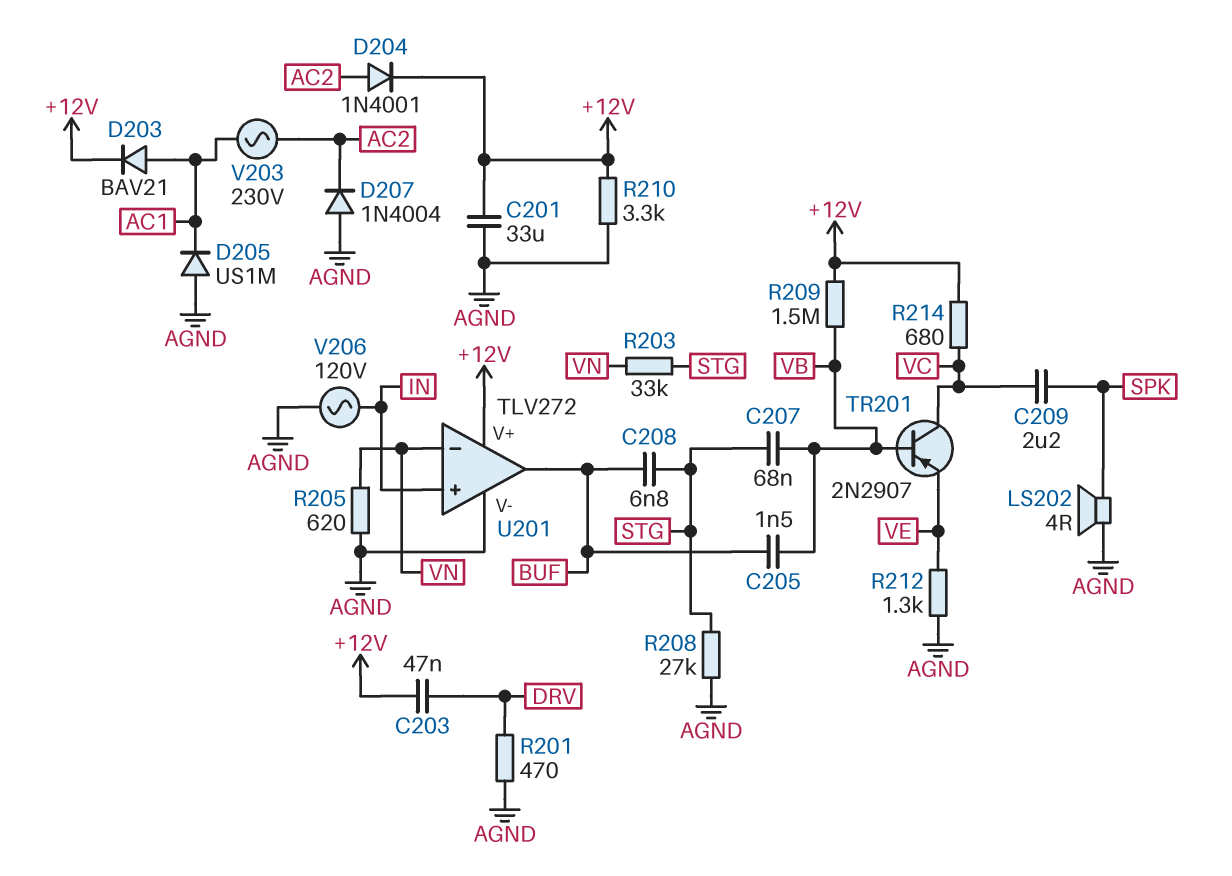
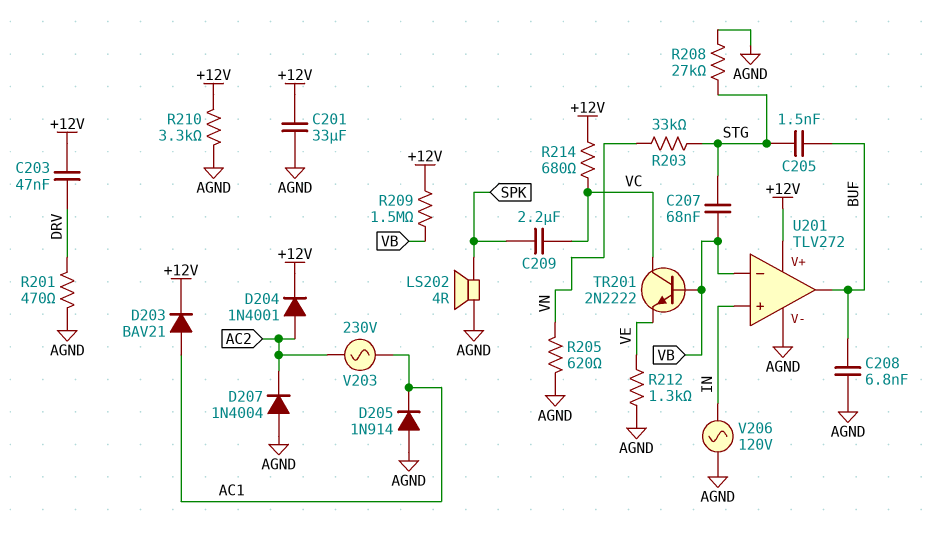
C205: 1.5nF (BUF, VB) -> 1.5nF (BUF, STG)
C208: 6.8nF (BUF, STG) -> 6.8nF (AGND, BUF)
D205: diode US1M (A AGND, K AC1) -> diode 1N914 (A AGND, K AC1)
TR201: PNP 2N2907 (B VB, C VC, E VE) -> NPN 2N2222 (B VB, C VC, E VE)
U201 pin in-: VN -> VB

